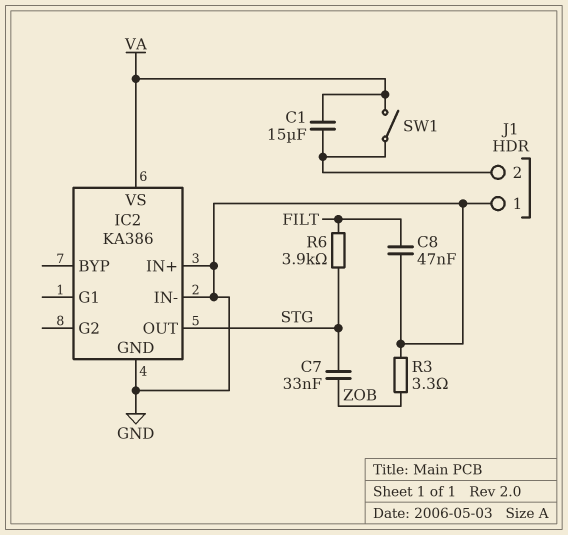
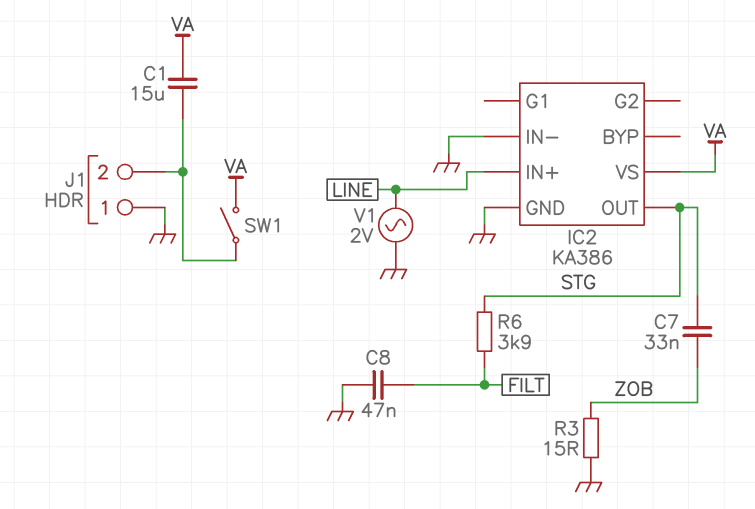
IC2 pin IN+: GND -> LINE
R3: 3.3 (GND, ZOB) -> 15 (GND, ZOB)
V1: none -> AC 2V (GND, LINE)

